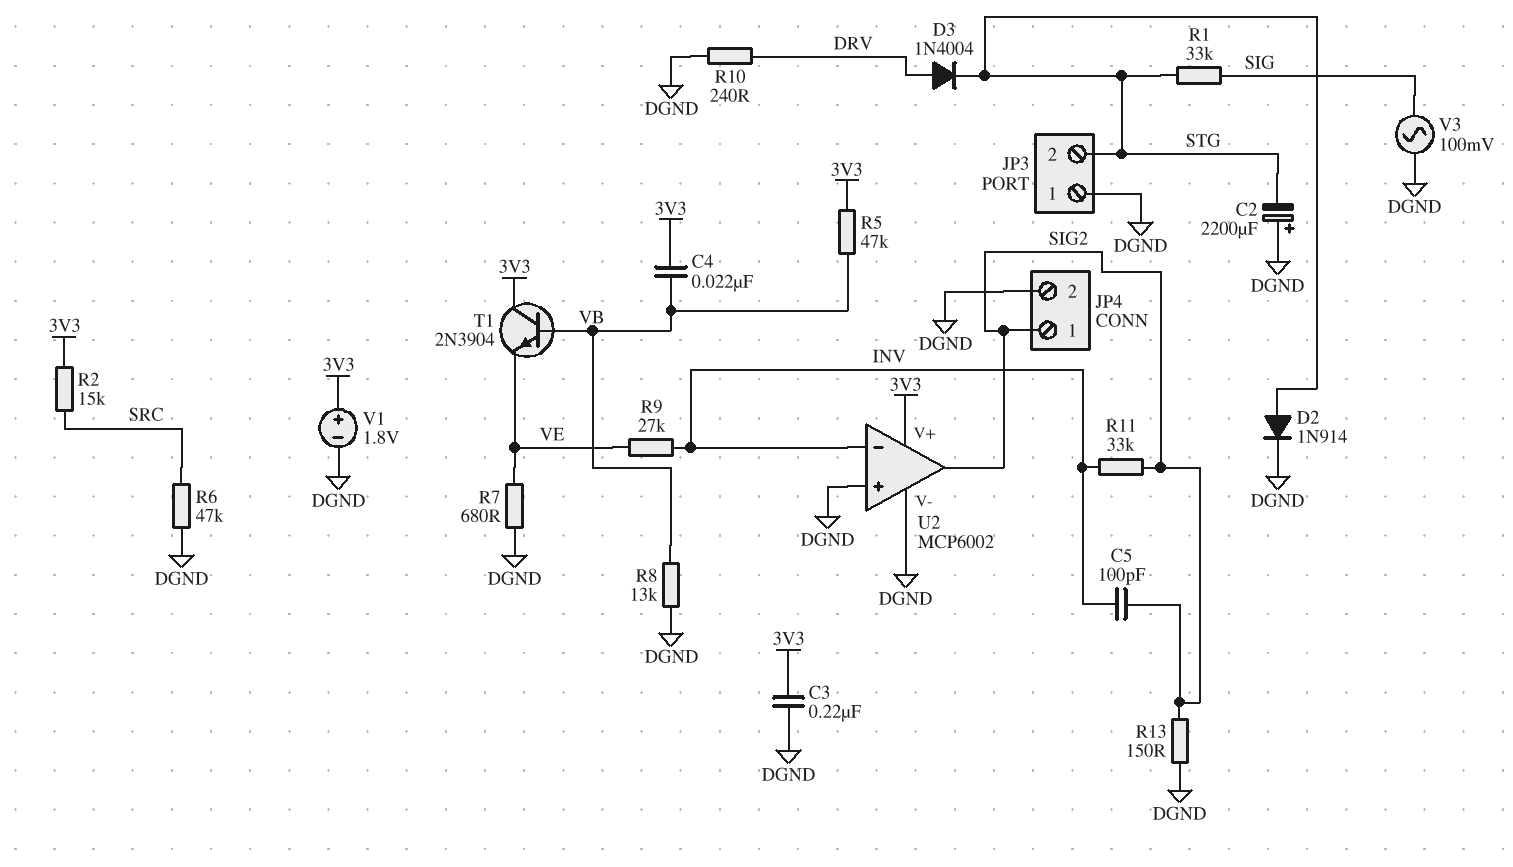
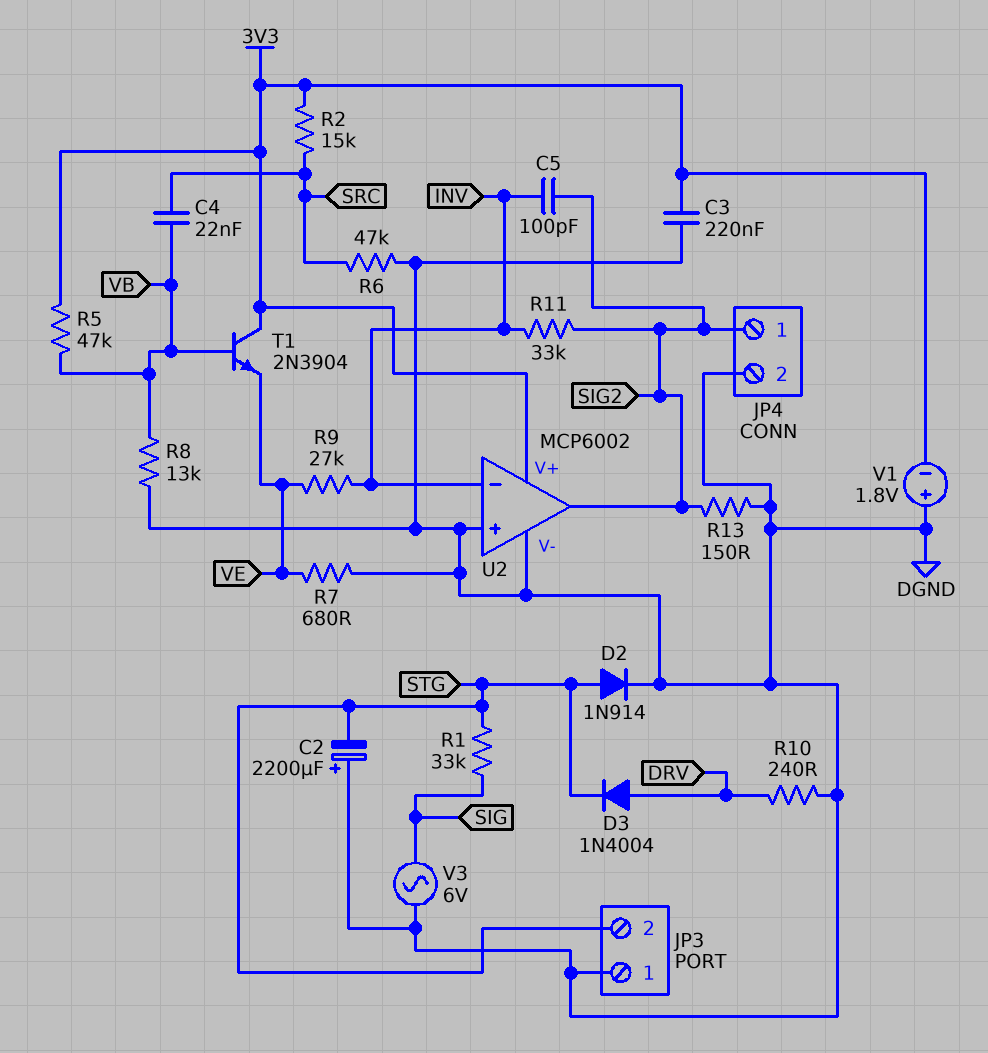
C4: 22nF (3V3, VB) -> 22nF (SRC, VB)
V1: 1.8V (plus 3V3, minus DGND) -> 1.8V (plus DGND, minus 3V3)
V3: AC 100mV (DGND, SIG) -> AC 6V (DGND, SIG)

